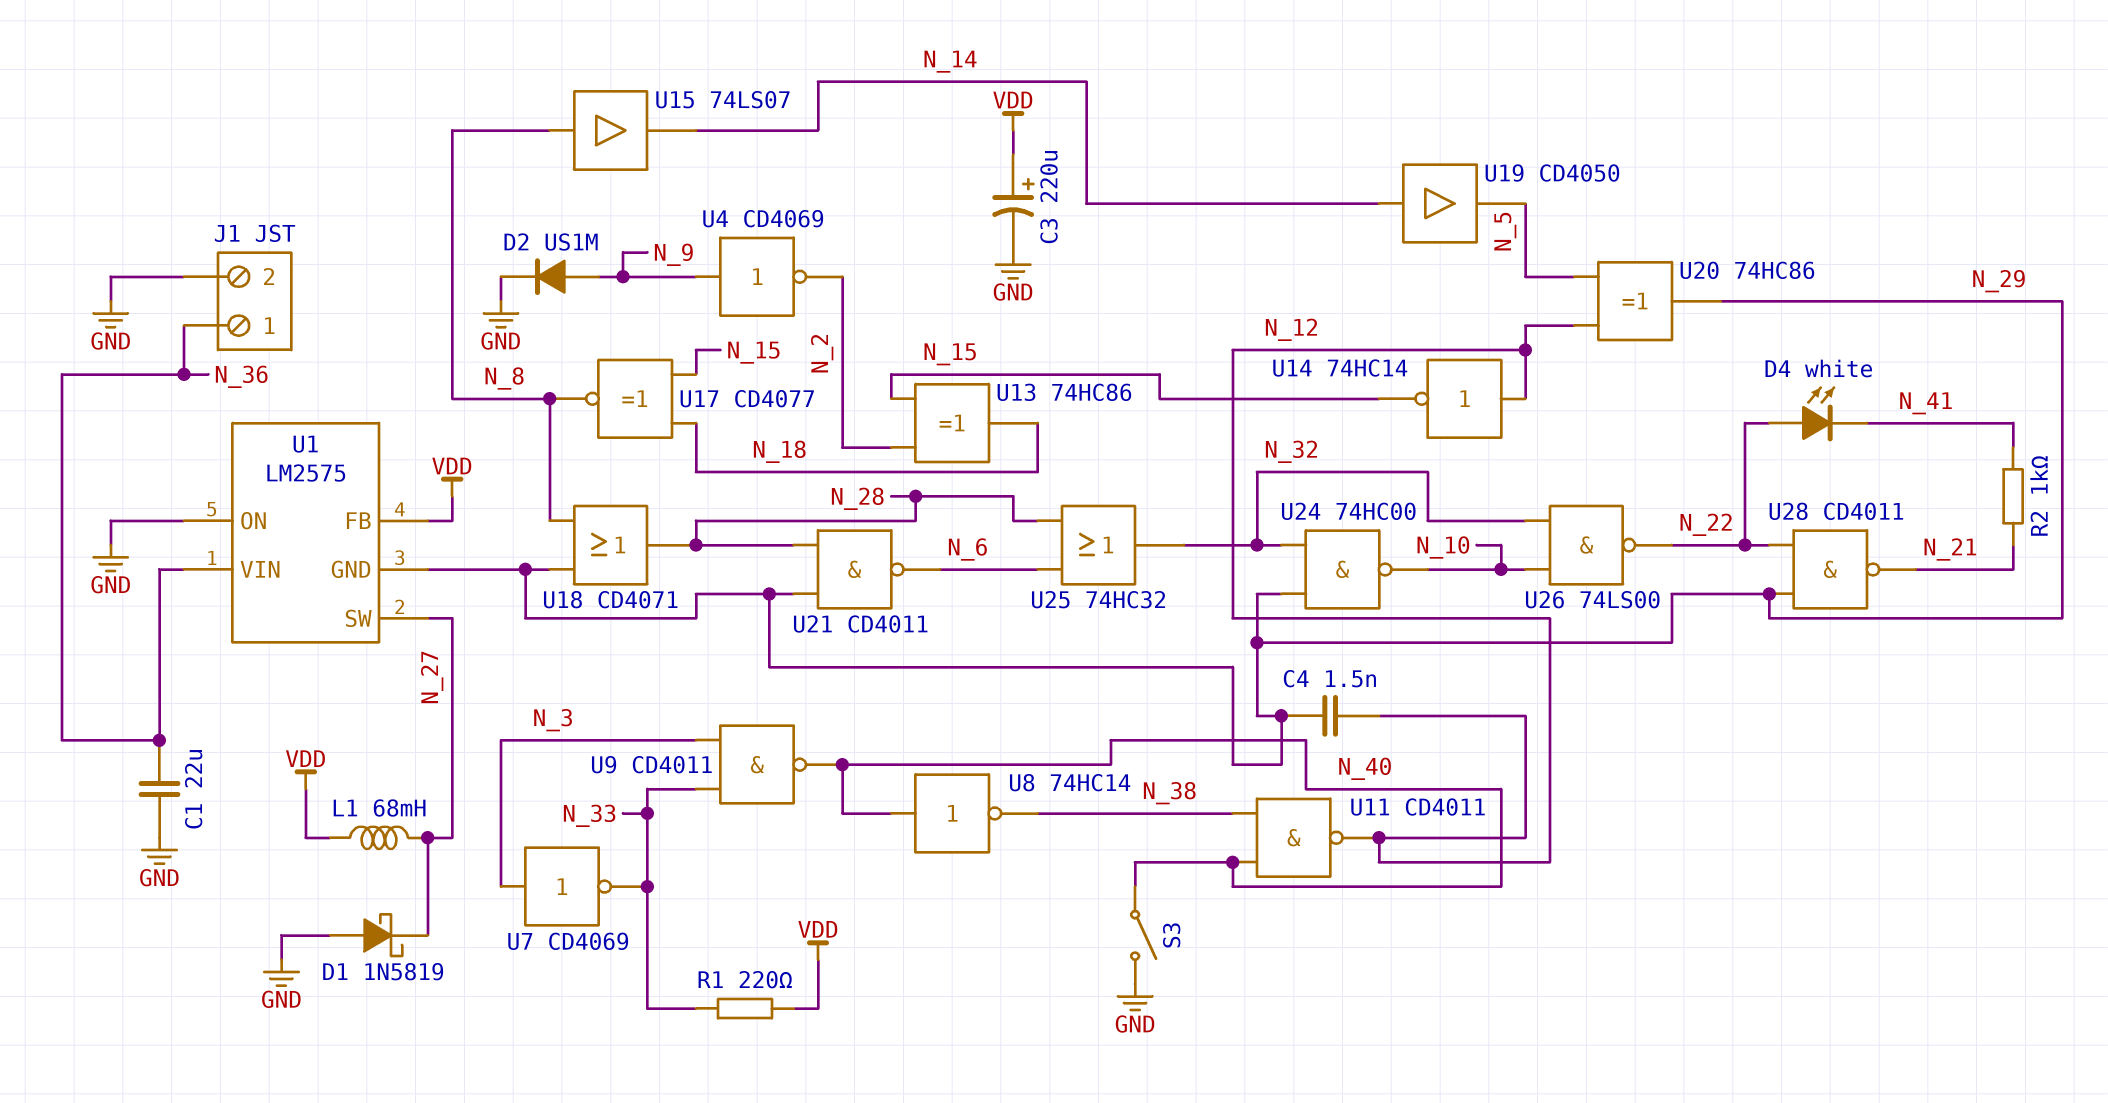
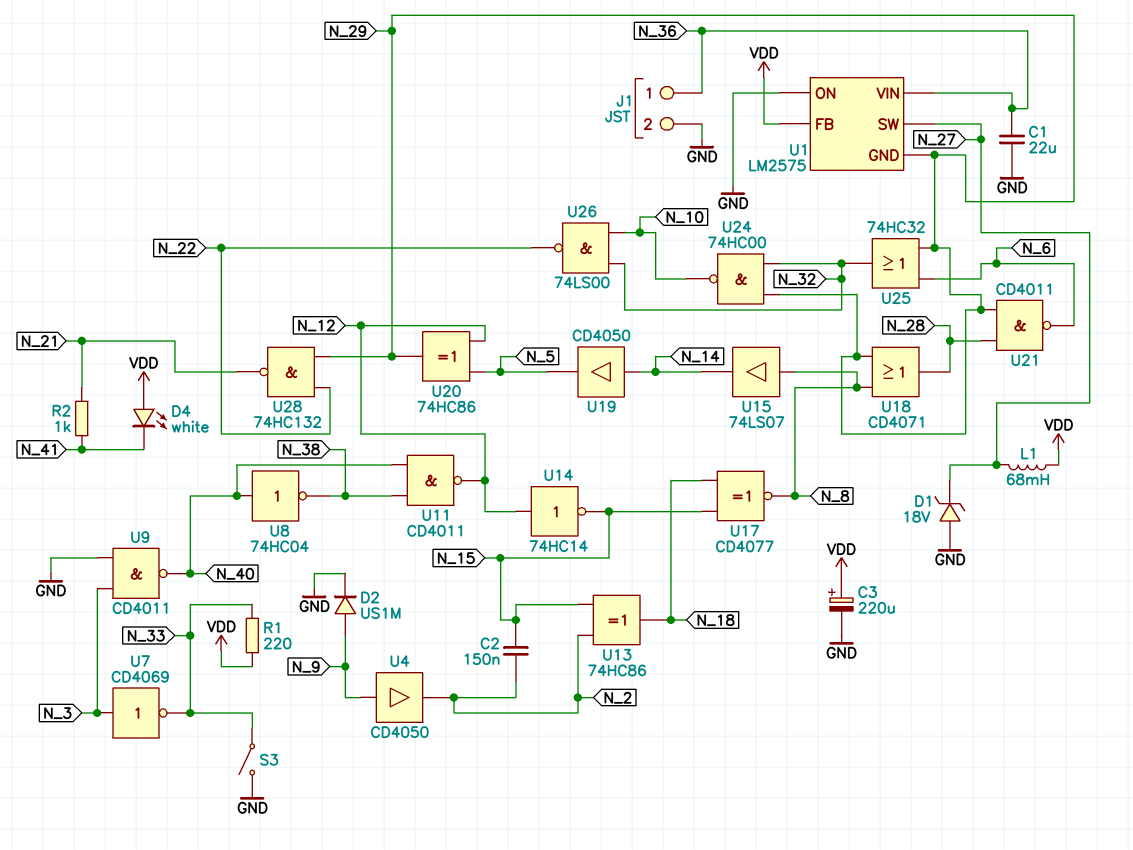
C2: none -> 150nF (N_2, N_15)
C4: 1.5nF (N_12, N_29) -> none
D1: schottky 1N5819 (A GND, K N_27) -> zener 18V (A GND, K N_27)
D4: LED white (A N_22, K N_41) -> LED white (A VDD, K N_41)
S3: switch (GND, N_40) -> switch (GND, N_33)
U4: NOT CD4069 (in N_9, out N_2) -> buffer CD4050 (in N_9, out N_2)
U8: NOT 74HC14 (in N_40, out N_38) -> NOT 74HC04 (in N_40, out N_38)
U9: NAND CD4011 (in N_3, in N_33, out N_40) -> NAND CD4011 (in GND, in N_3, out N_40)
U25: OR 74HC32 (in N_6, in N_28, out N_32) -> OR 74HC32 (in N_6, in N_29, out N_32)
U28: NAND CD4011 (in N_22, in N_29, out N_21) -> NAND 74HC132 (in N_22, in N_29, out N_21)

